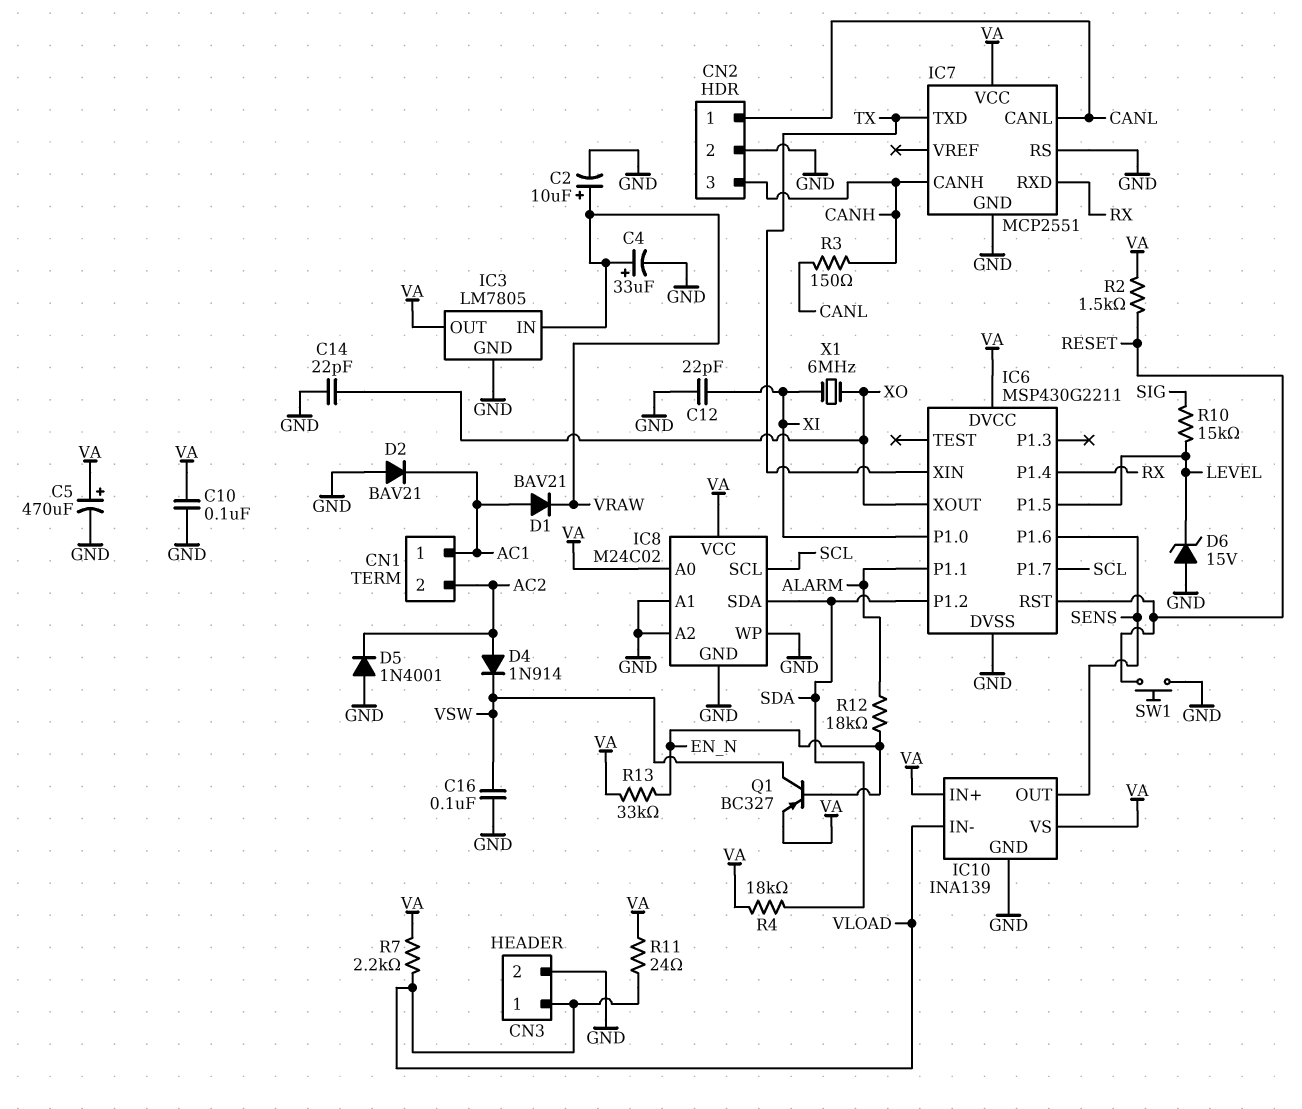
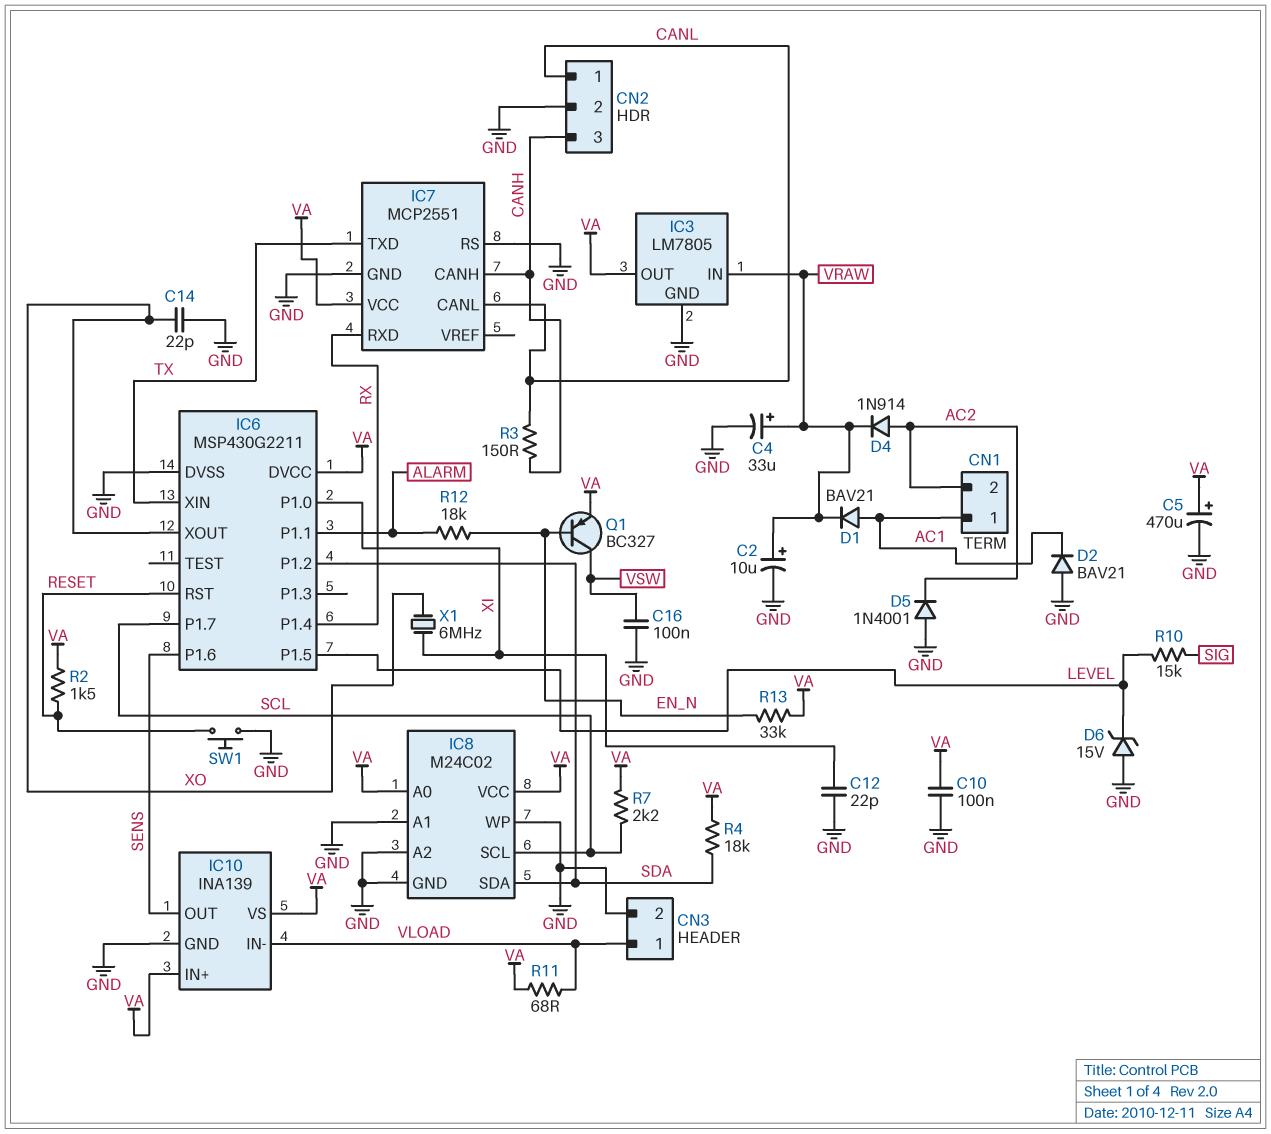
D4: diode 1N914 (A AC2, K VSW) -> diode 1N914 (A AC2, K VRAW)
R7: 2.2k (VA, VLOAD) -> 2.2k (SCL, VA)
R11: 24 (VA, VLOAD) -> 68 (VA, VLOAD)

